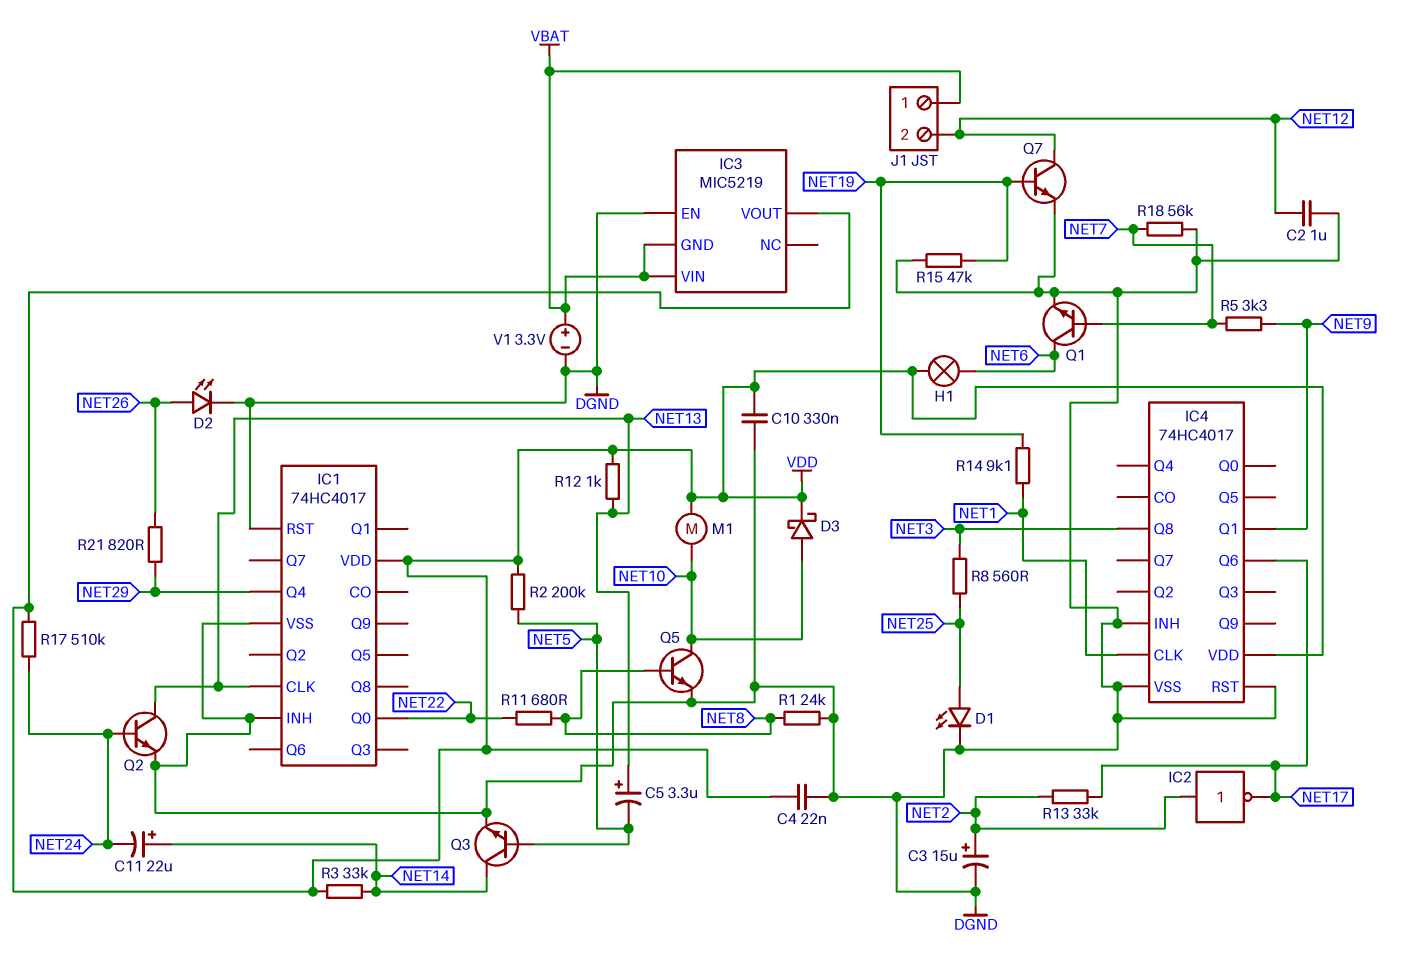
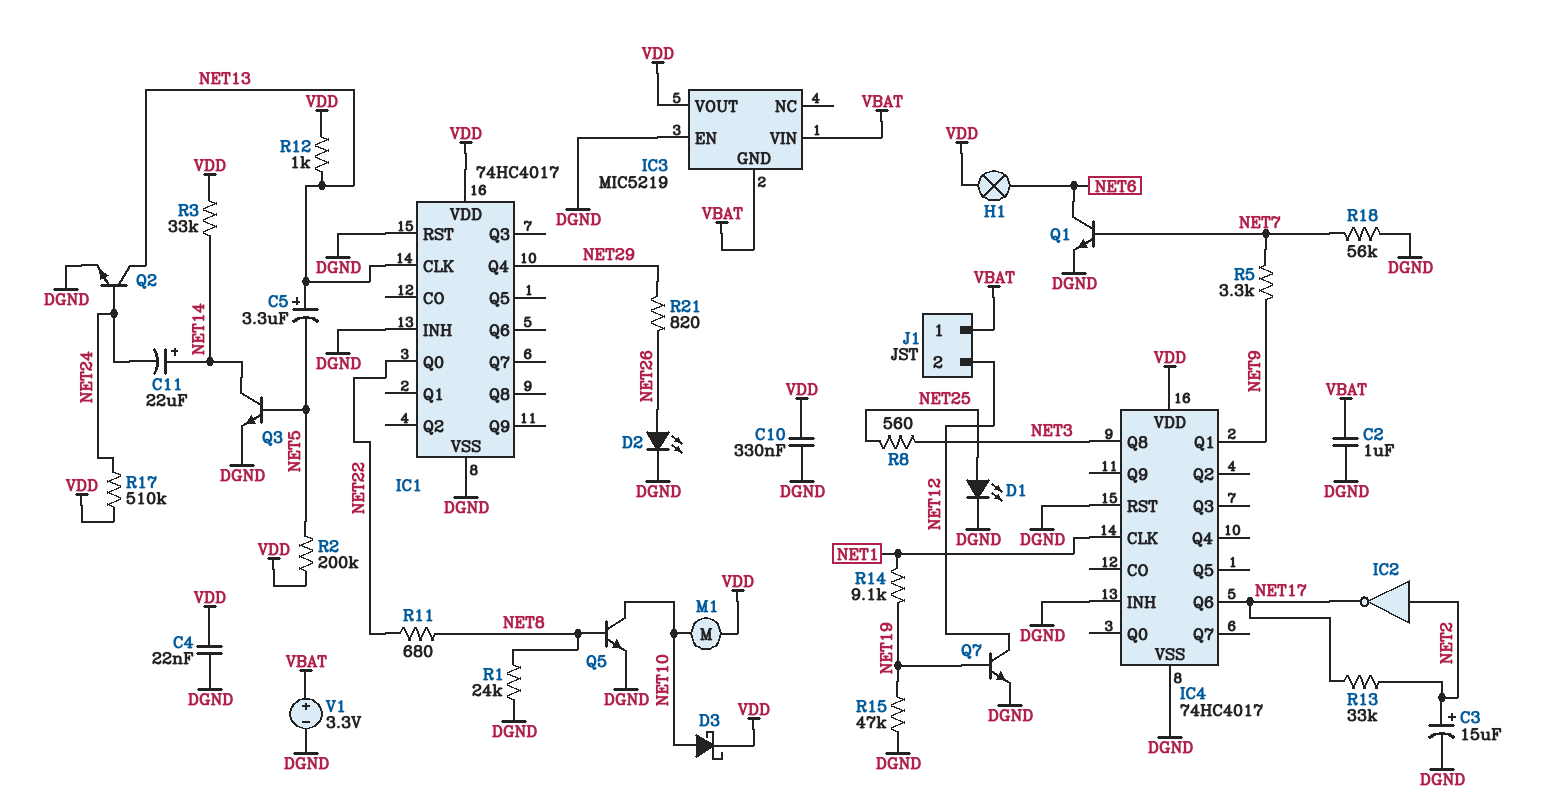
C2: 1uF (DGND, NET12) -> 1uF (DGND, VBAT)

